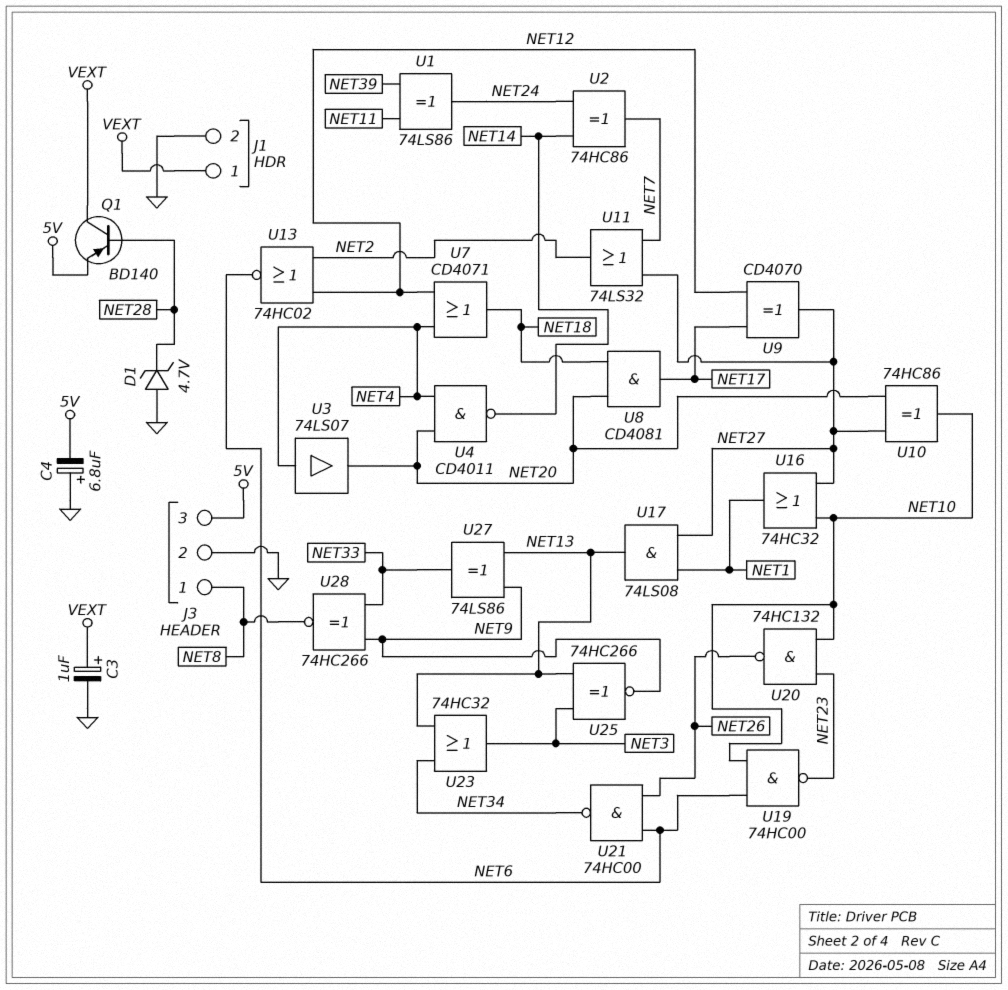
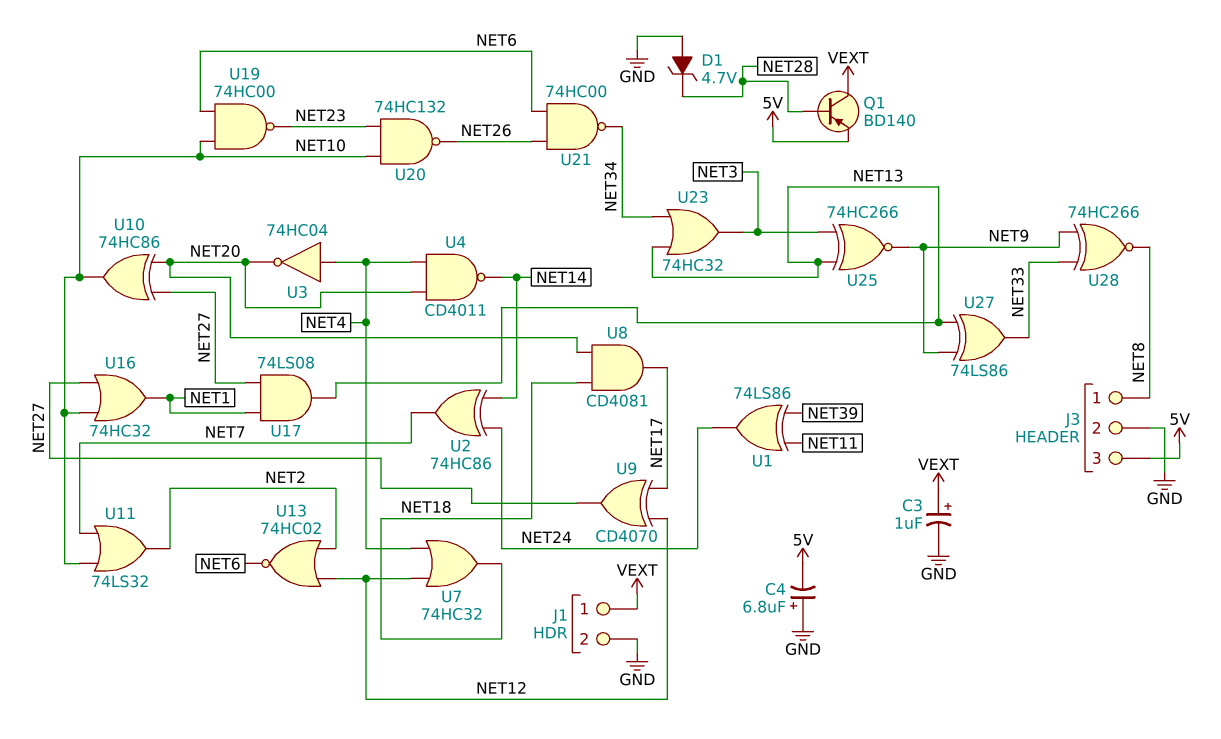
U3: buffer 74LS07 (in NET4, out NET20) -> NOT 74HC04 (in NET4, out NET20)
U7: OR CD4071 (in NET4, in NET12, out NET18) -> OR 74HC32 (in NET4, in NET12, out NET18)
U11: OR 74LS32 (in NET7, in NET27, out NET2) -> OR 74LS32 (in NET7, in NET10, out NET2)

